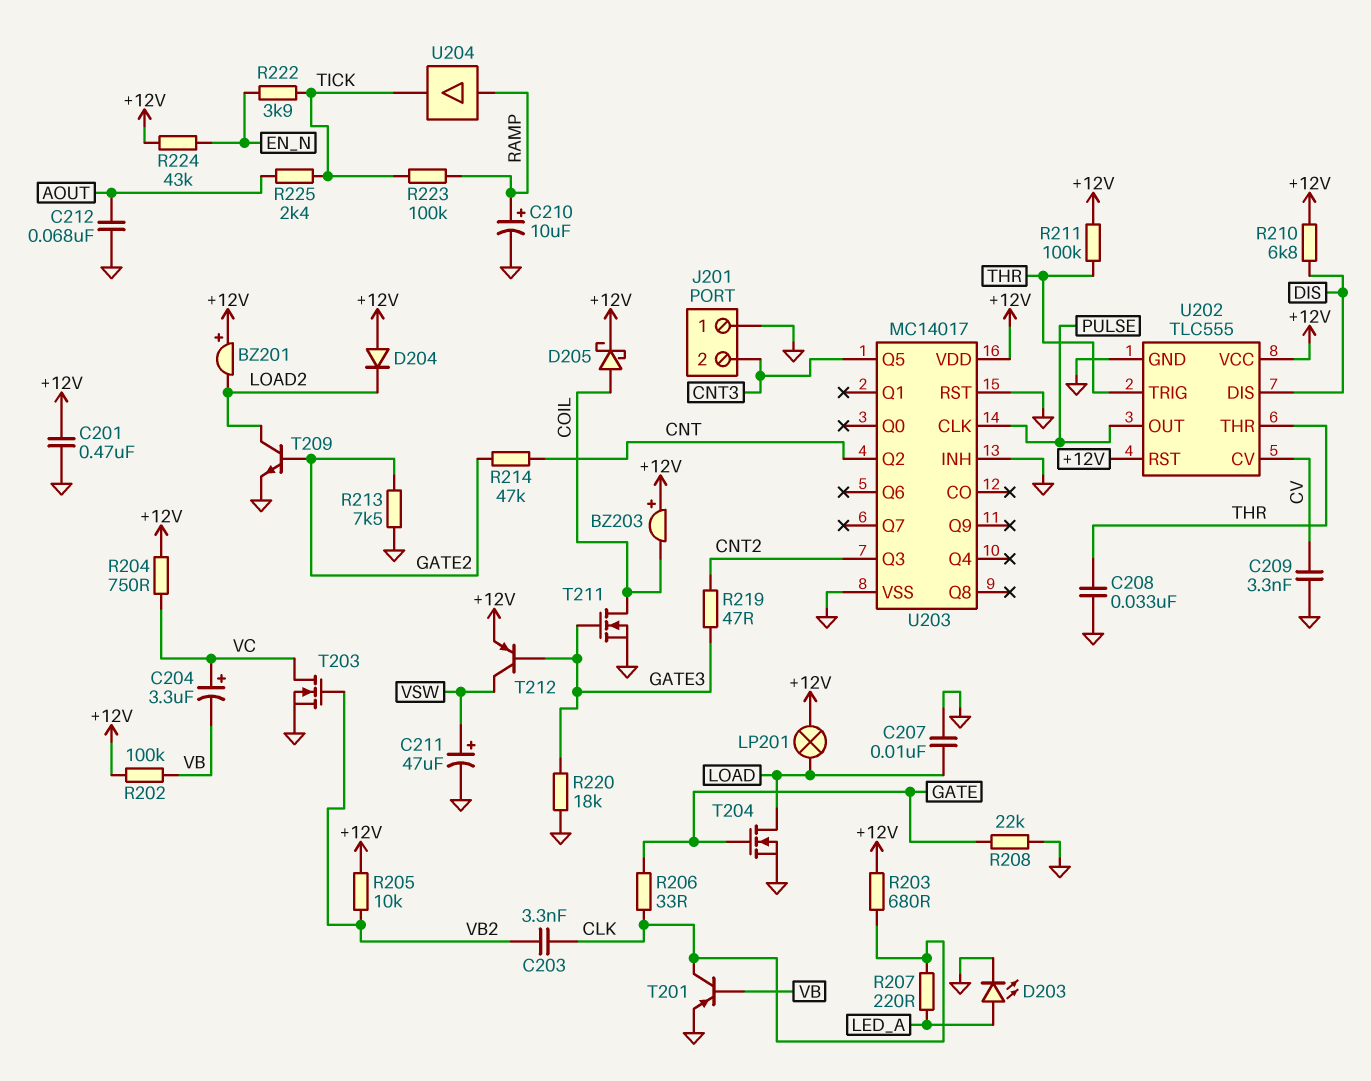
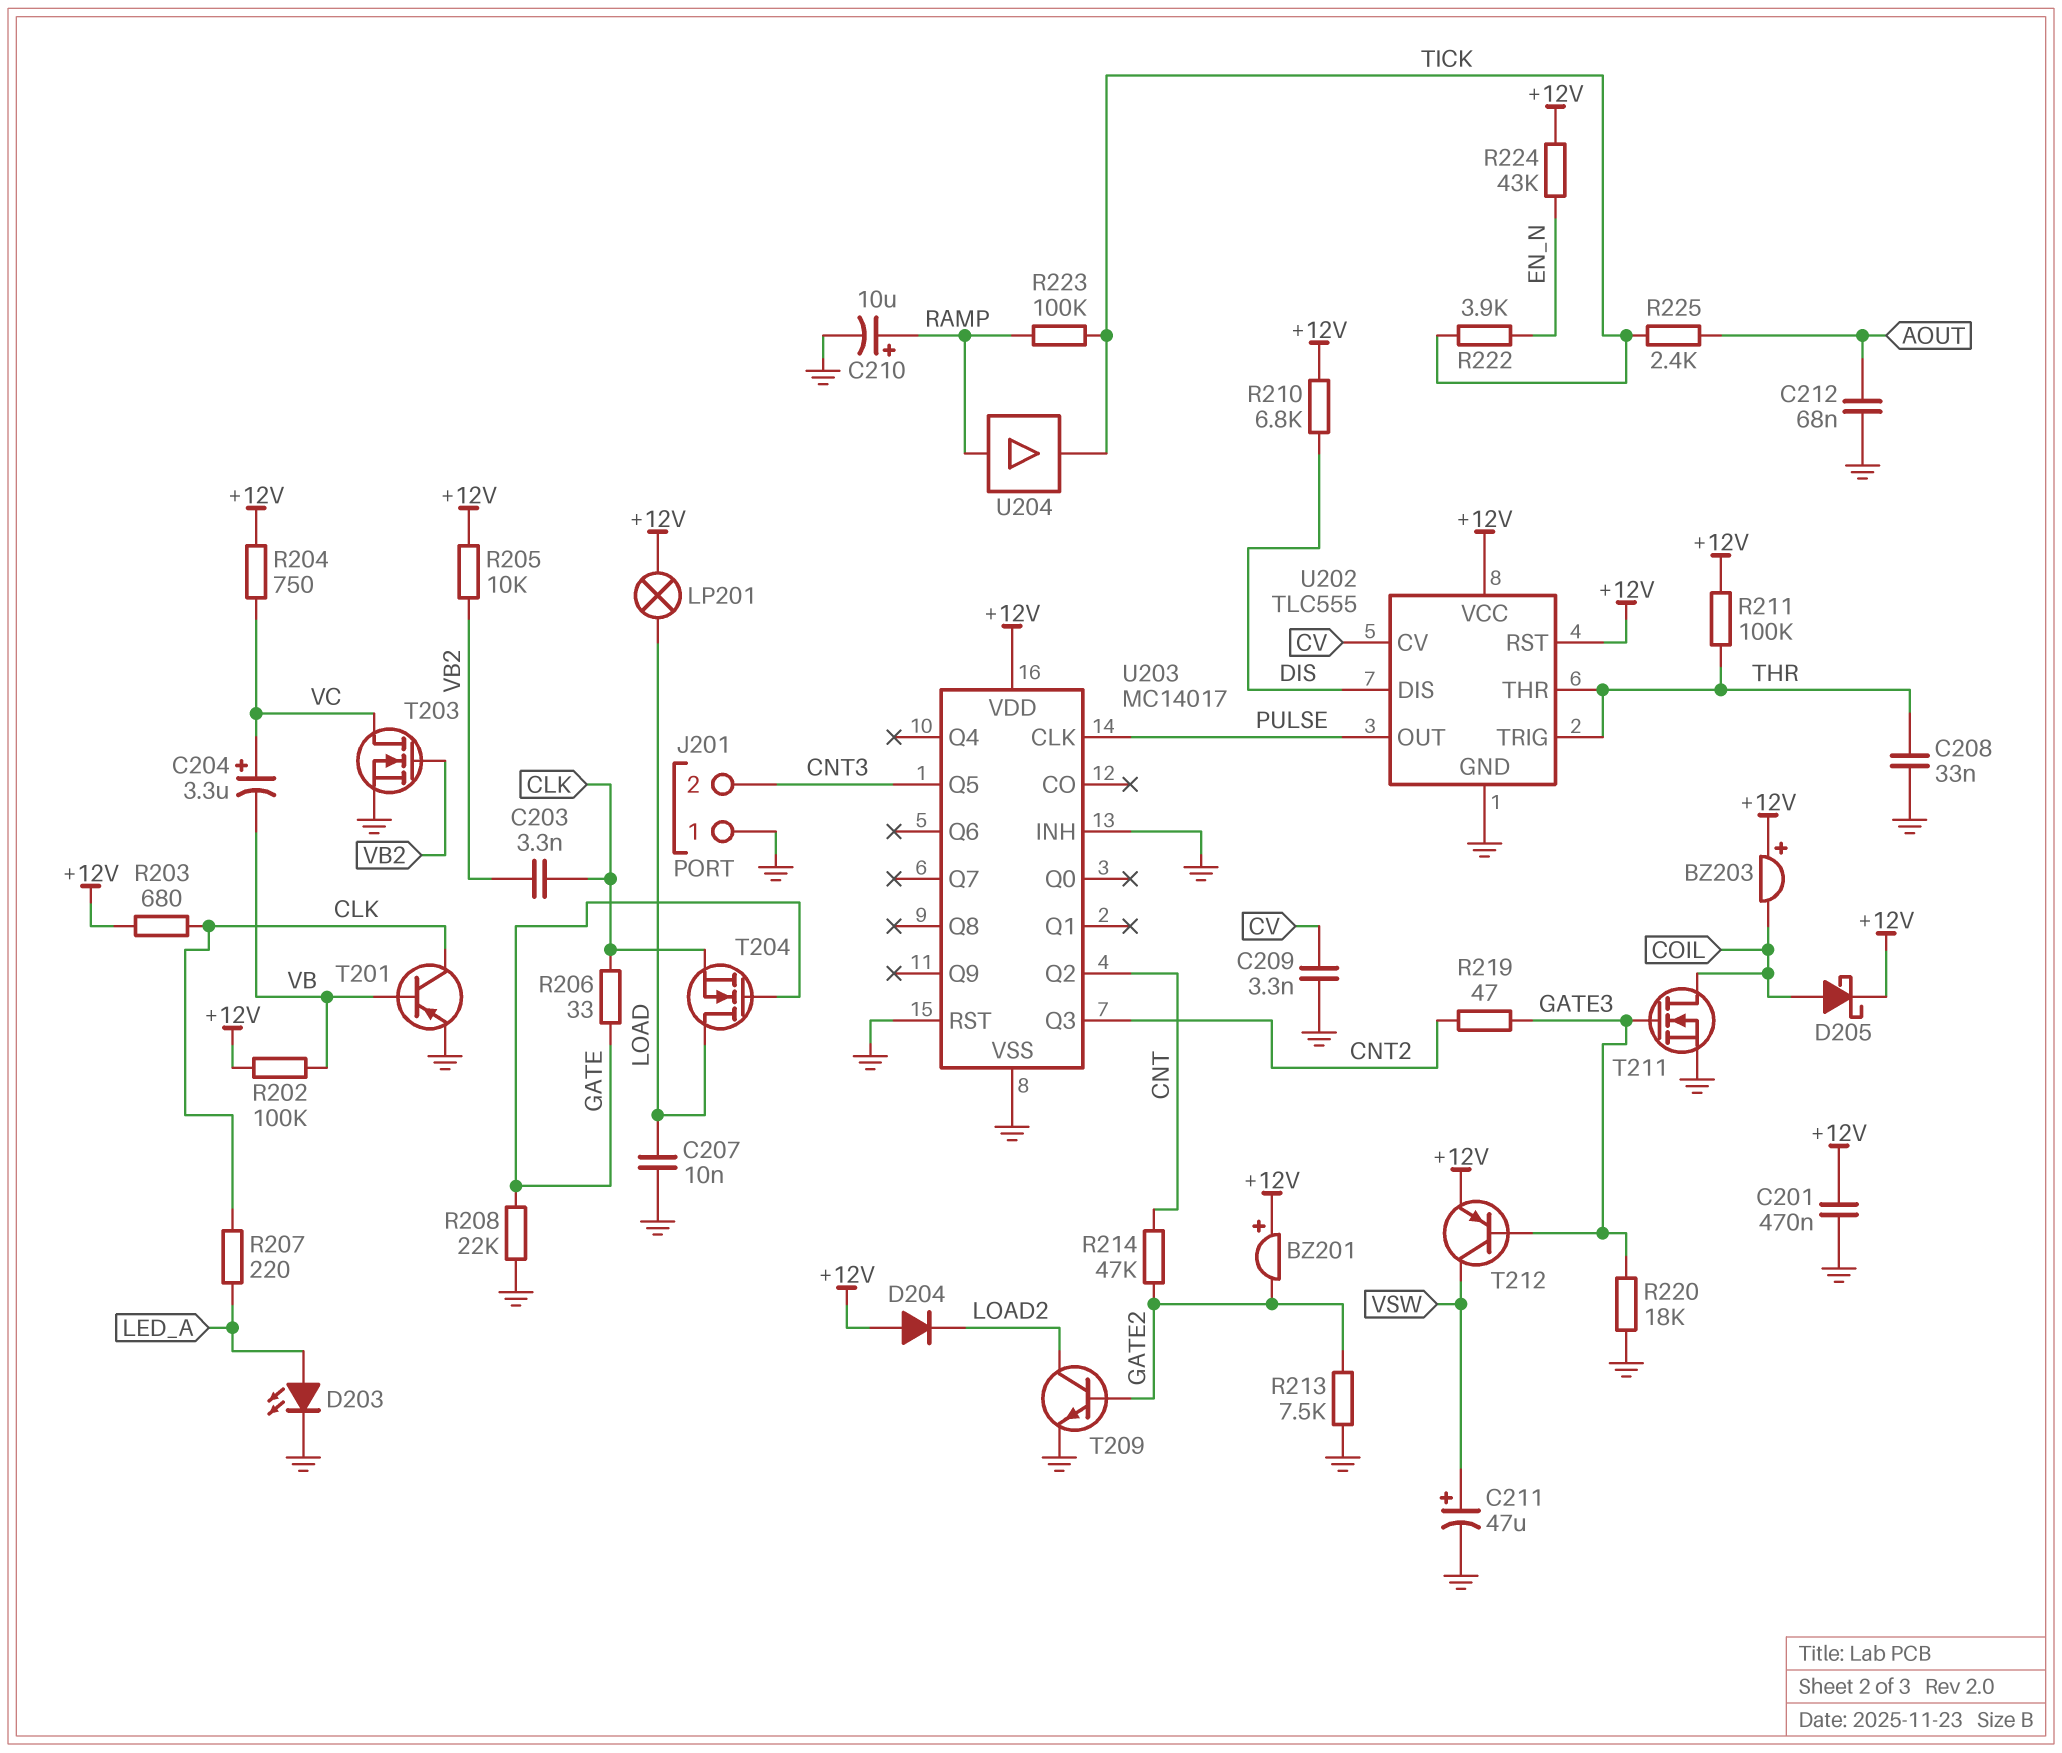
BZ201: buzzer (plus +12V, minus LOAD2) -> buzzer (plus +12V, minus GATE2)
T204: NMOS (G GATE, D LOAD, S GND) -> NMOS (G GATE, D LOAD, S CLK)

